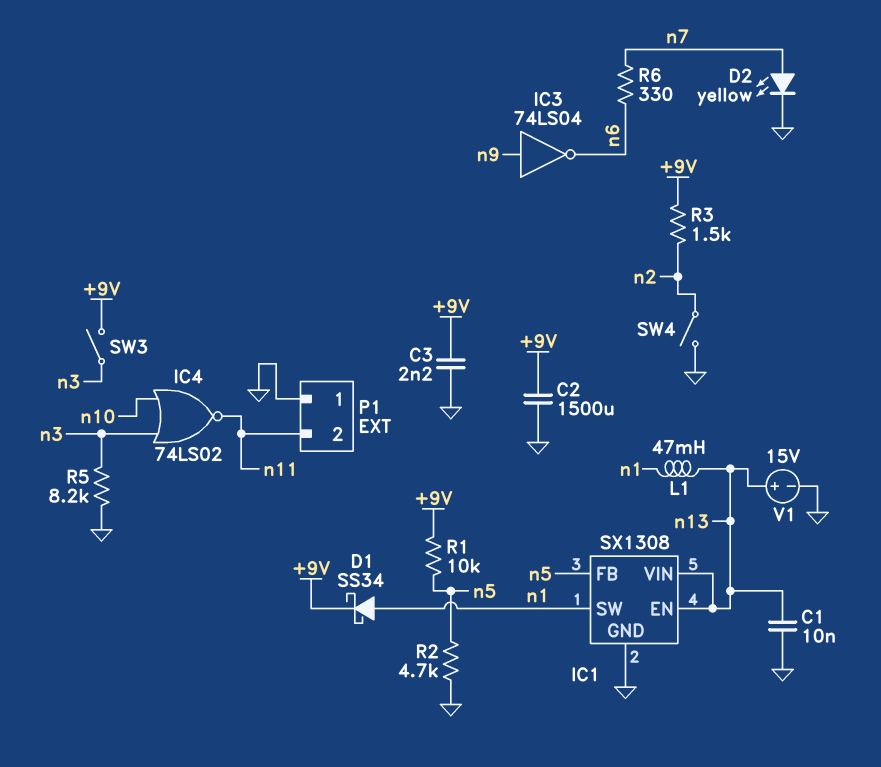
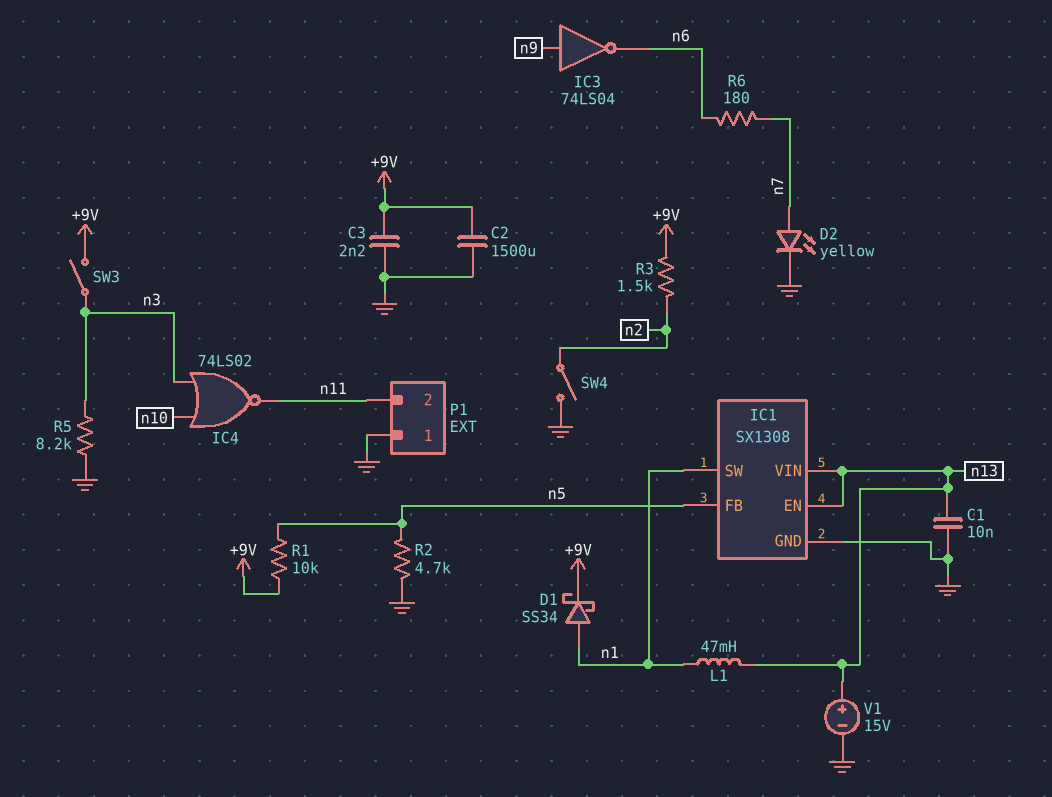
R6: 330 (n6, n7) -> 180 (n6, n7)

